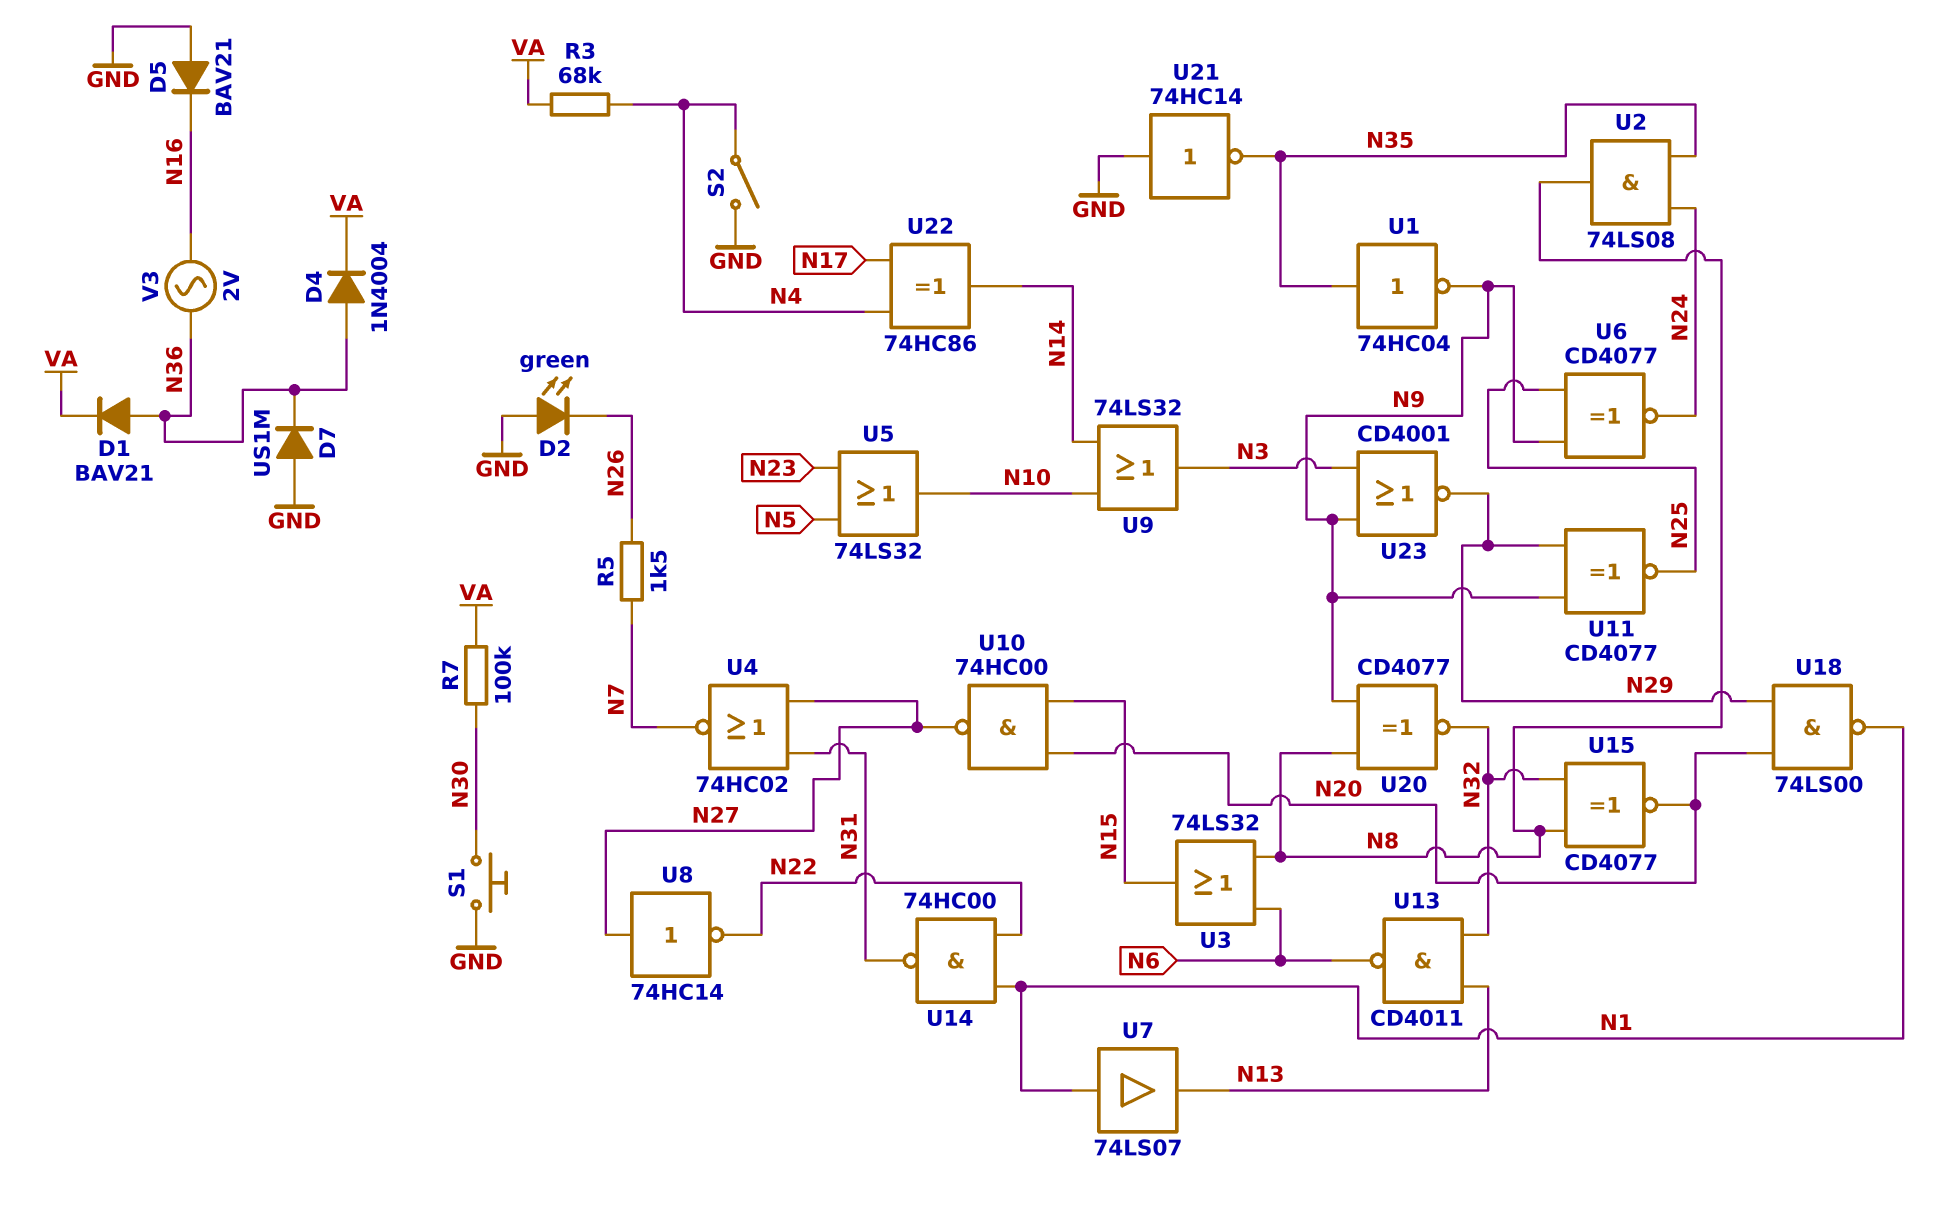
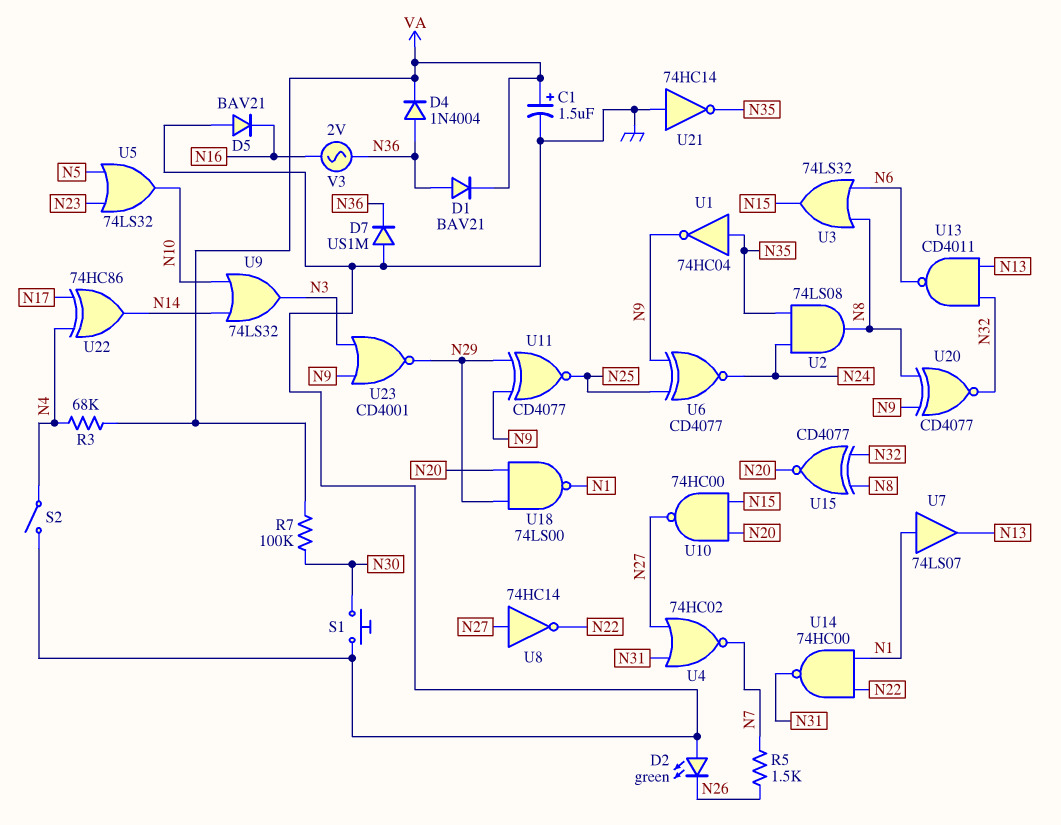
C1: none -> 1.5uF (plus VA, minus GND)

